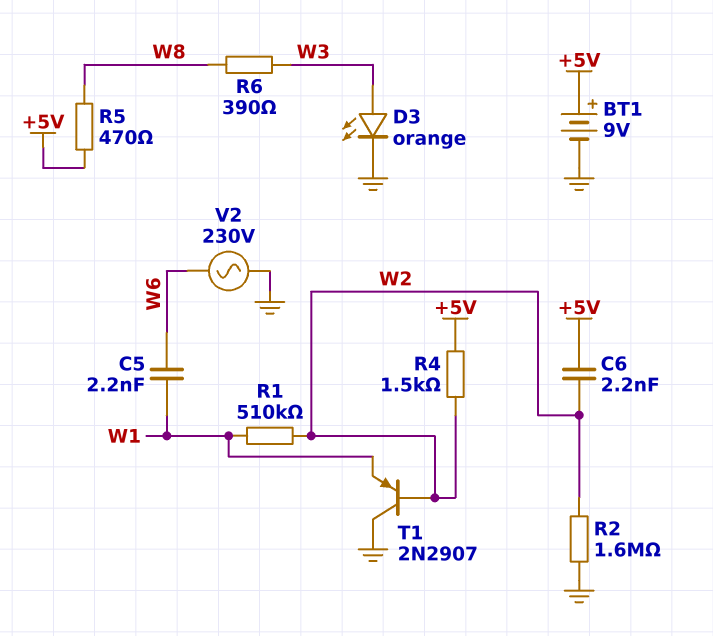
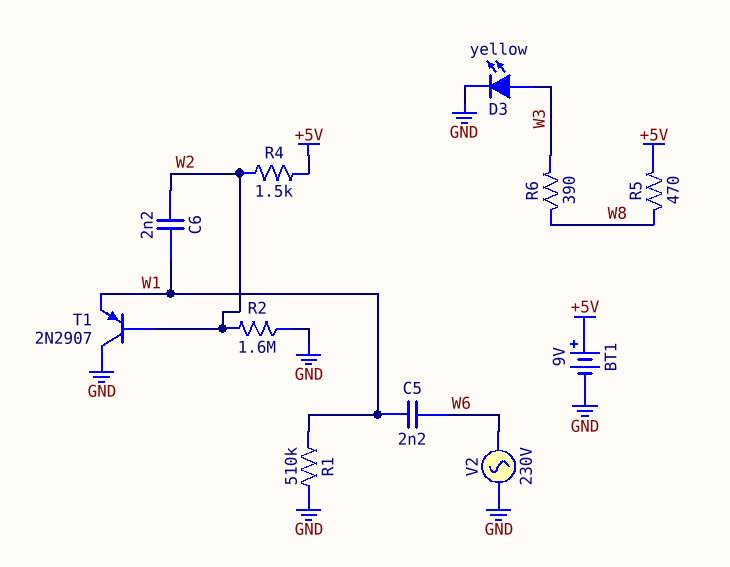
C6: 2.2nF (+5V, W2) -> 2.2nF (W1, W2)
D3: LED orange (A W3, K GND) -> LED yellow (A W3, K GND)
R1: 510k (W1, W2) -> 510k (GND, W1)

